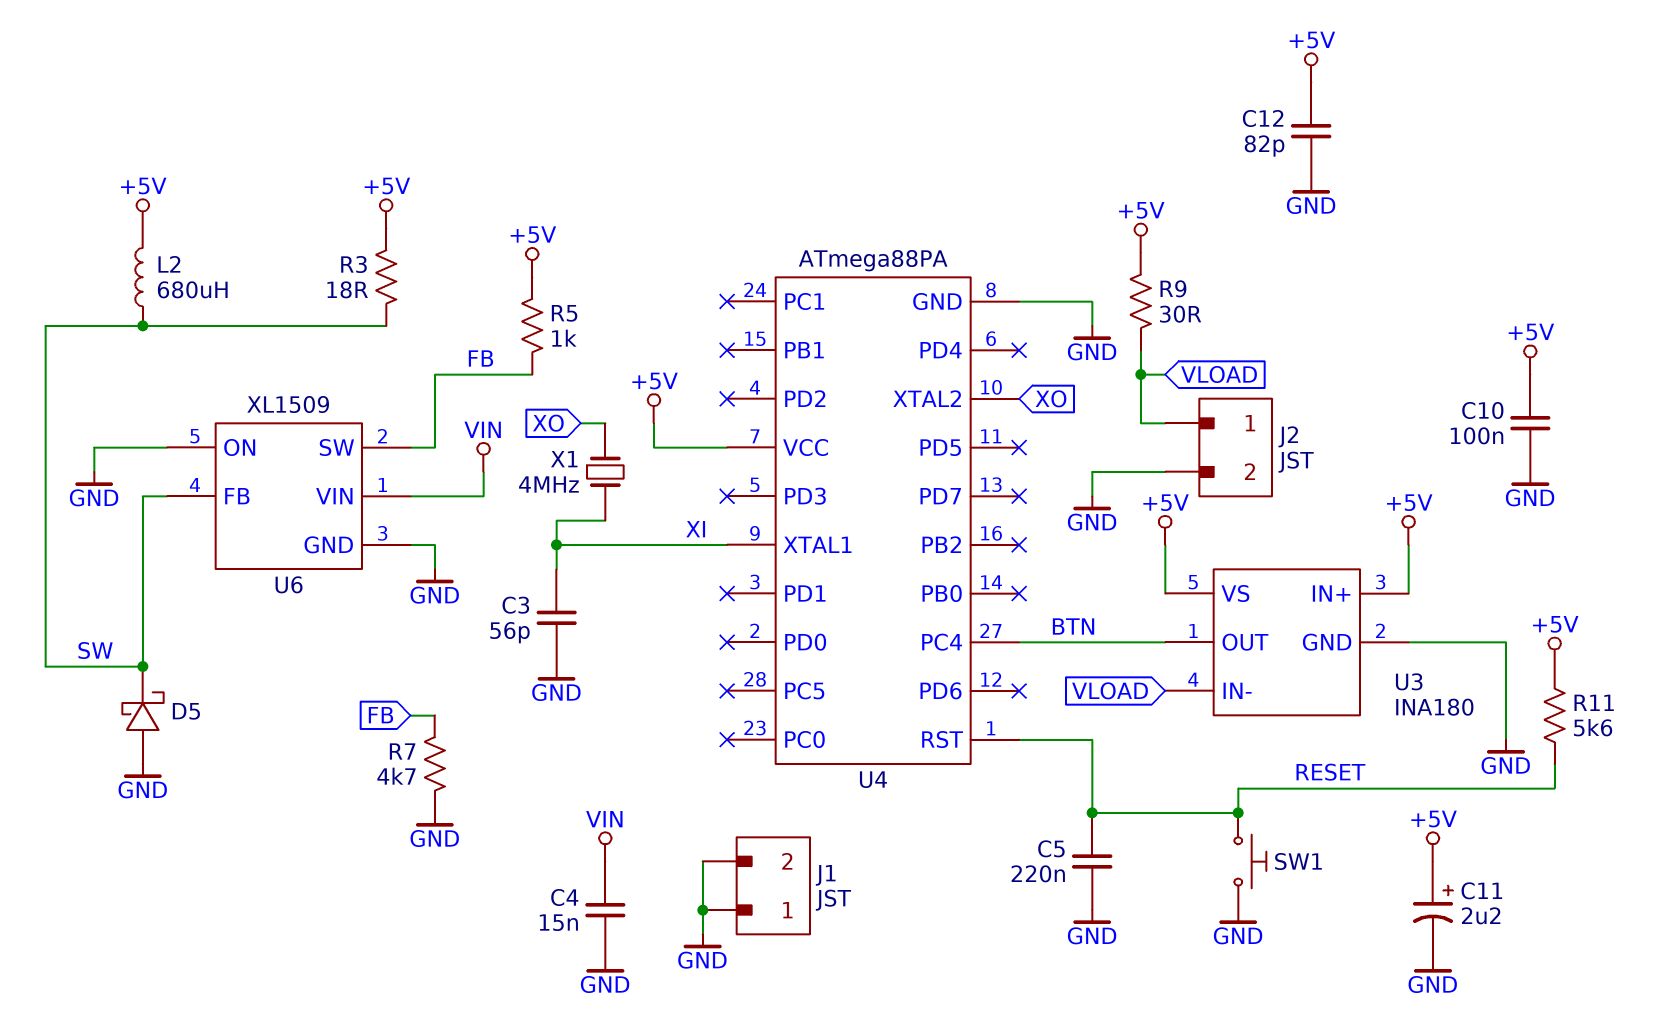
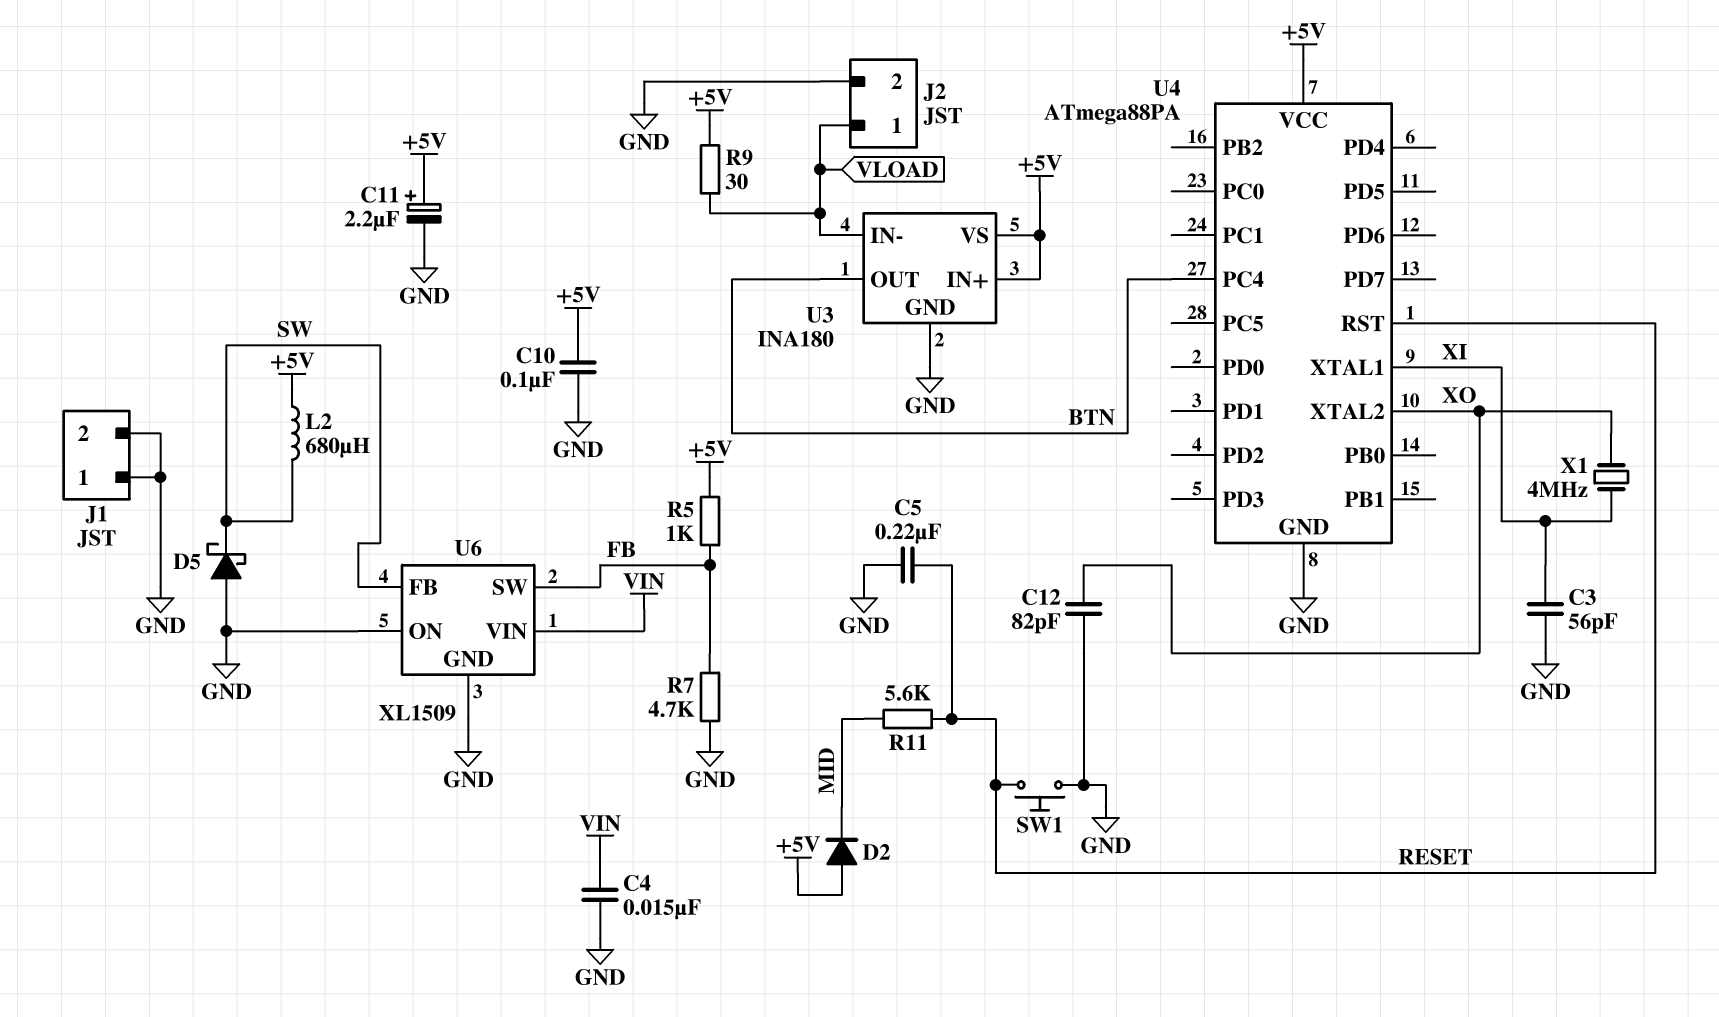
C12: 82pF (+5V, GND) -> 82pF (GND, XO)
D2: none -> diode (A +5V, K MID)
R3: 18 (+5V, SW) -> none
R11: 5.6k (+5V, RESET) -> 5.6k (MID, RESET)

